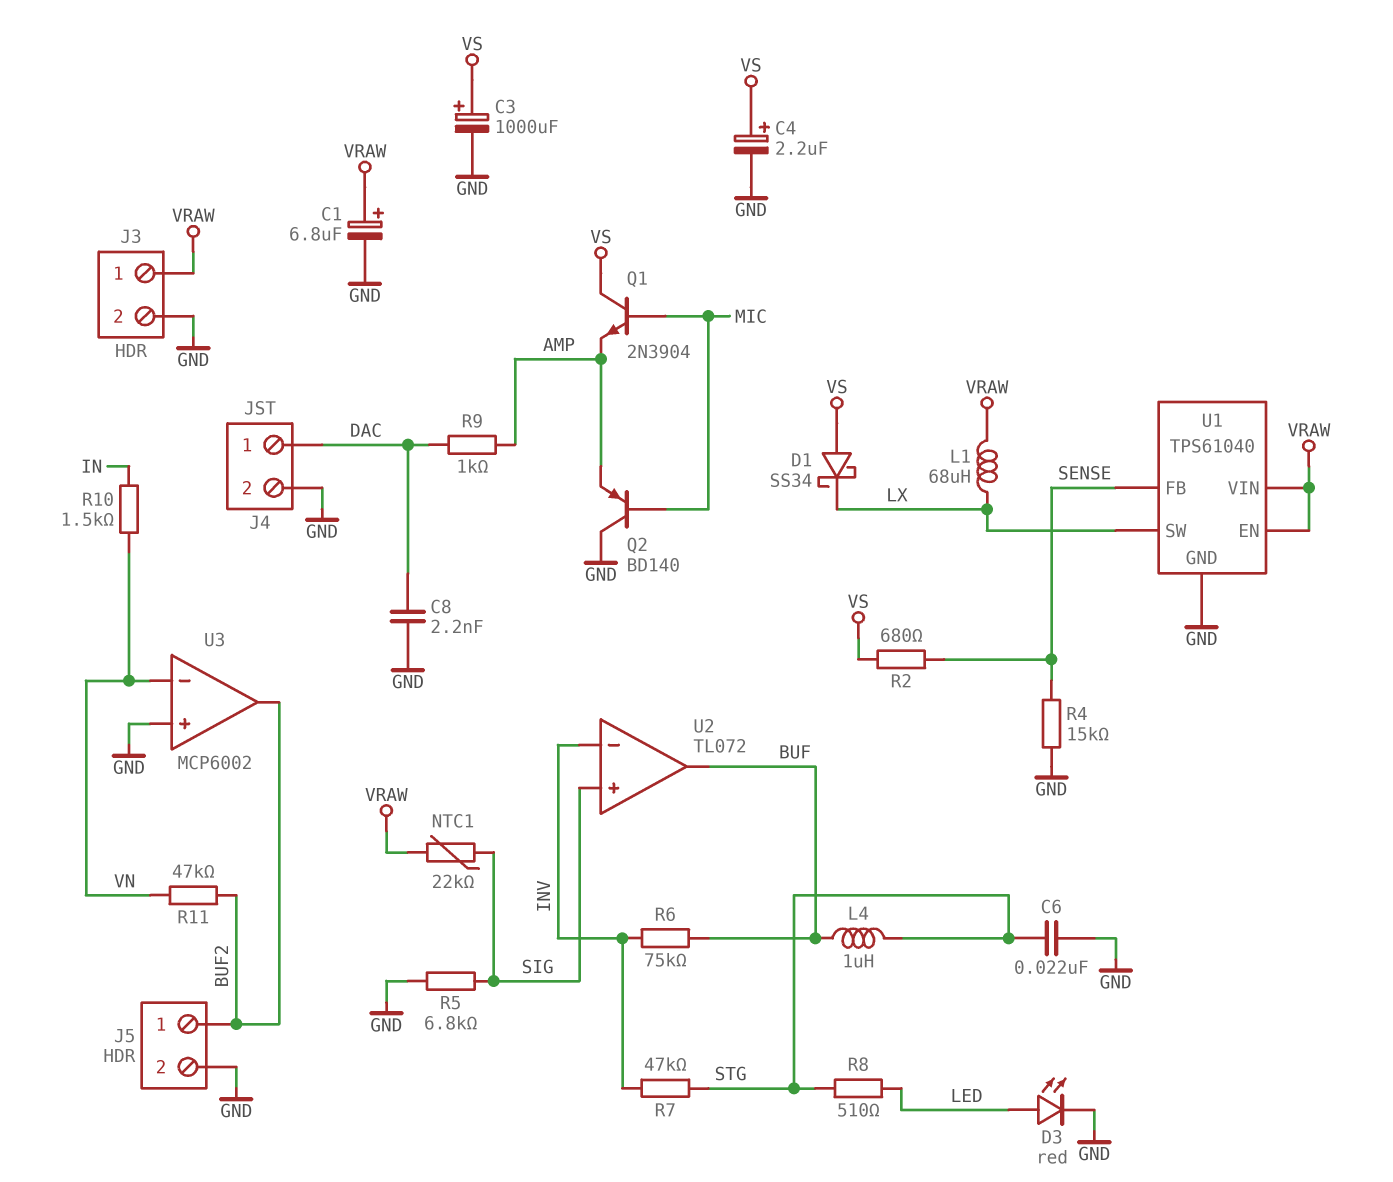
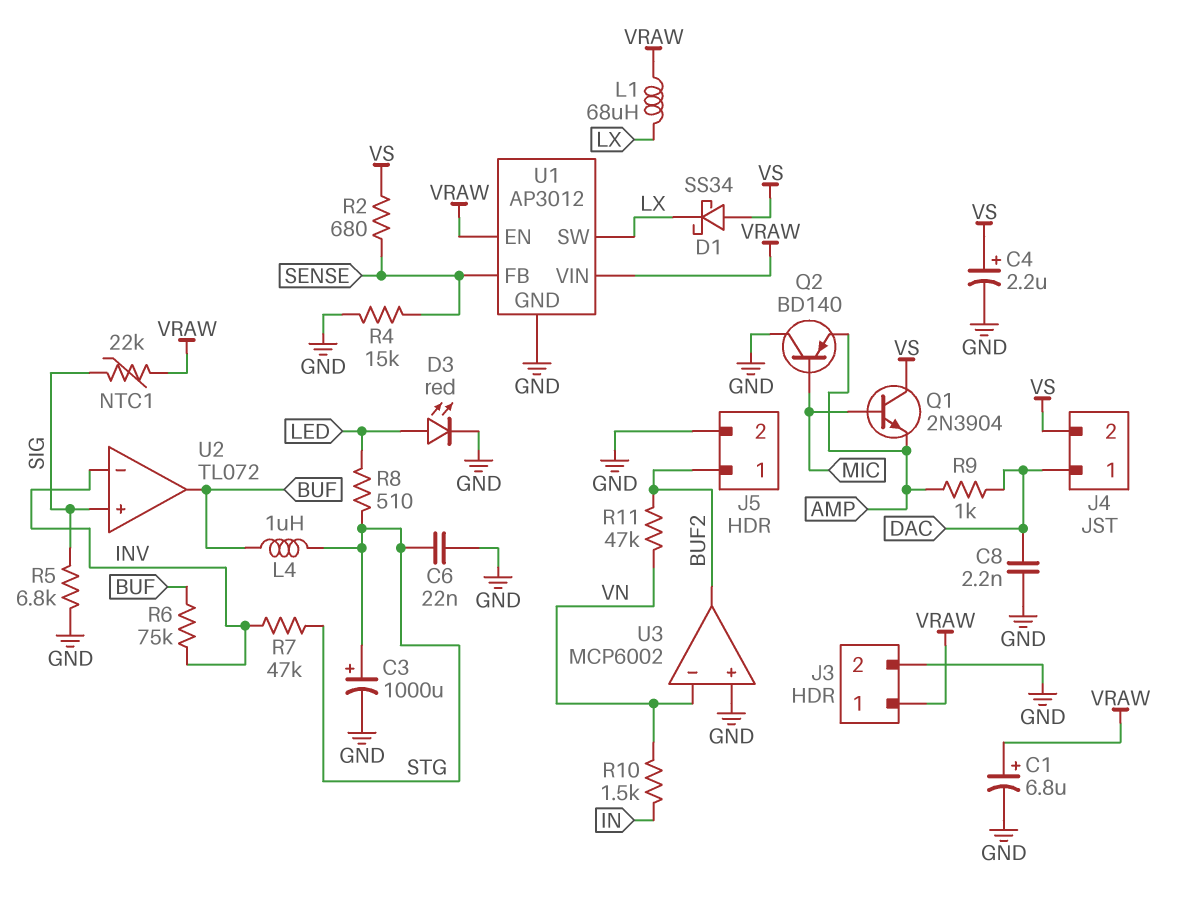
C3: 1000uF (plus VS, minus GND) -> 1000uF (plus STG, minus GND)
J4 pin 2: GND -> VS
U1: TPS61040 -> AP3012

